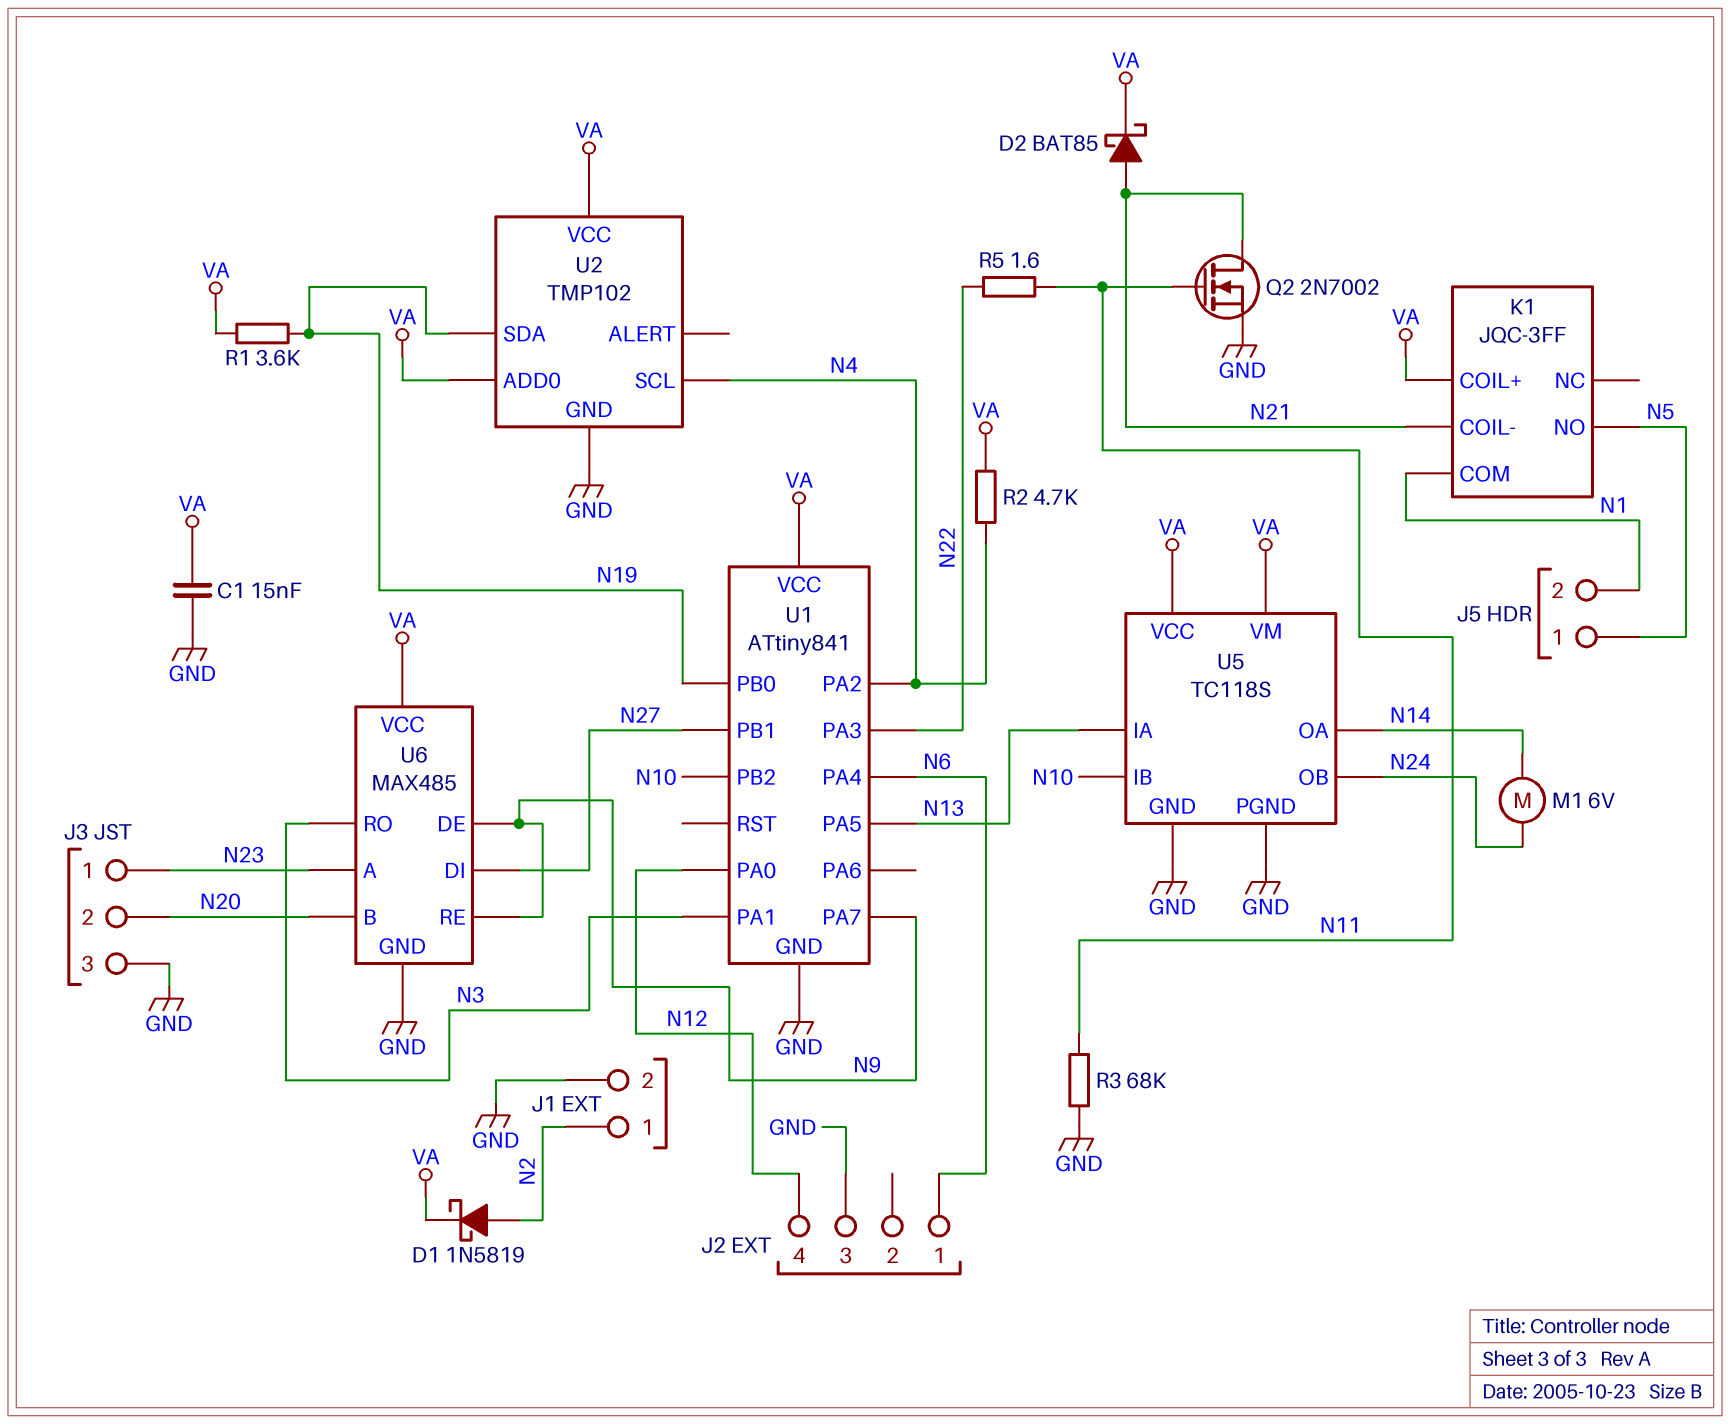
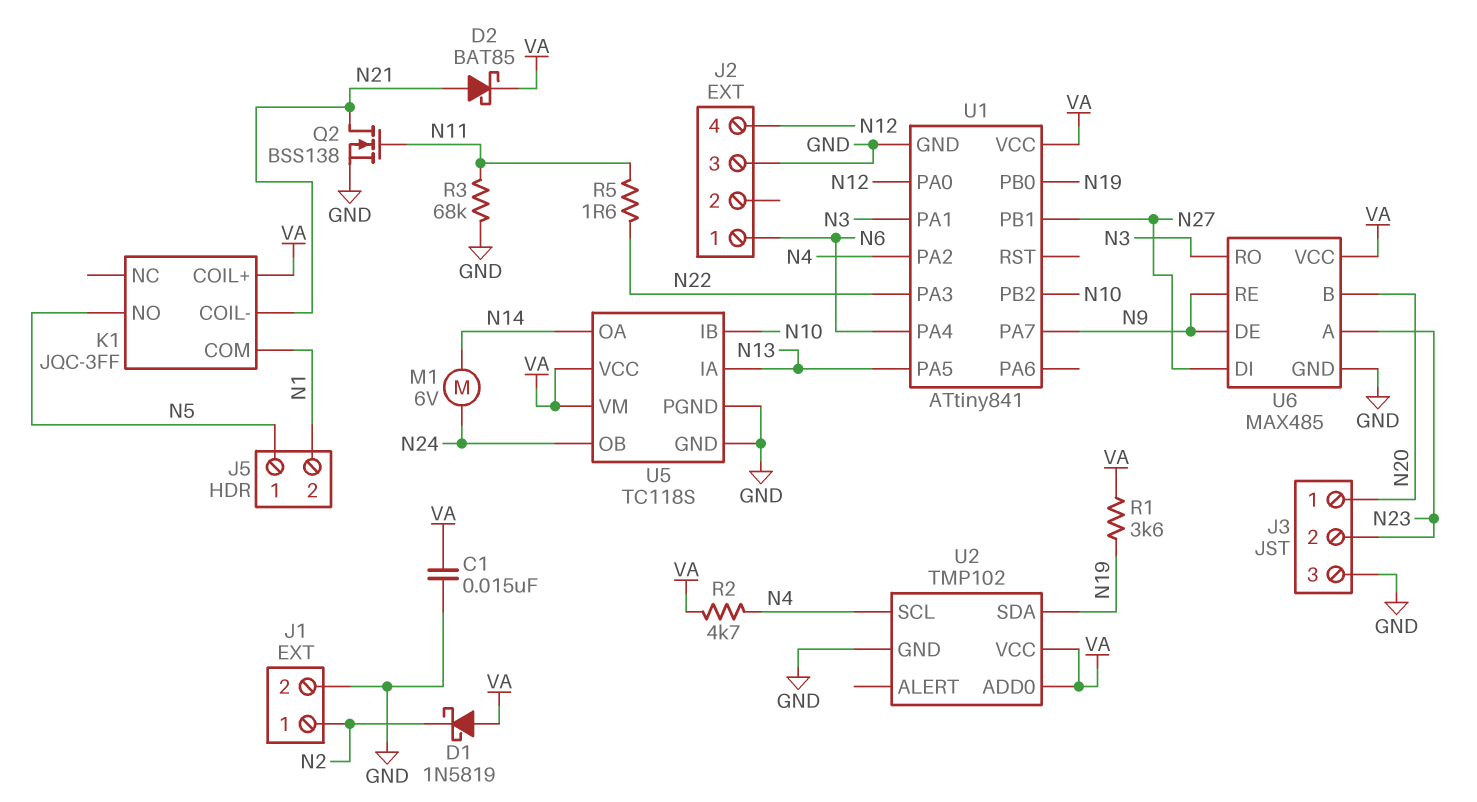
D1: schottky 1N5819 (A N2, K VA) -> schottky 1N5819 (A VA, K N2)
J3 pin 1: N23 -> N20
J3 pin 2: N20 -> N23
Q2: NMOS 2N7002 (G N11, D N21, S GND) -> NMOS BSS138 (G N11, D N21, S GND)

